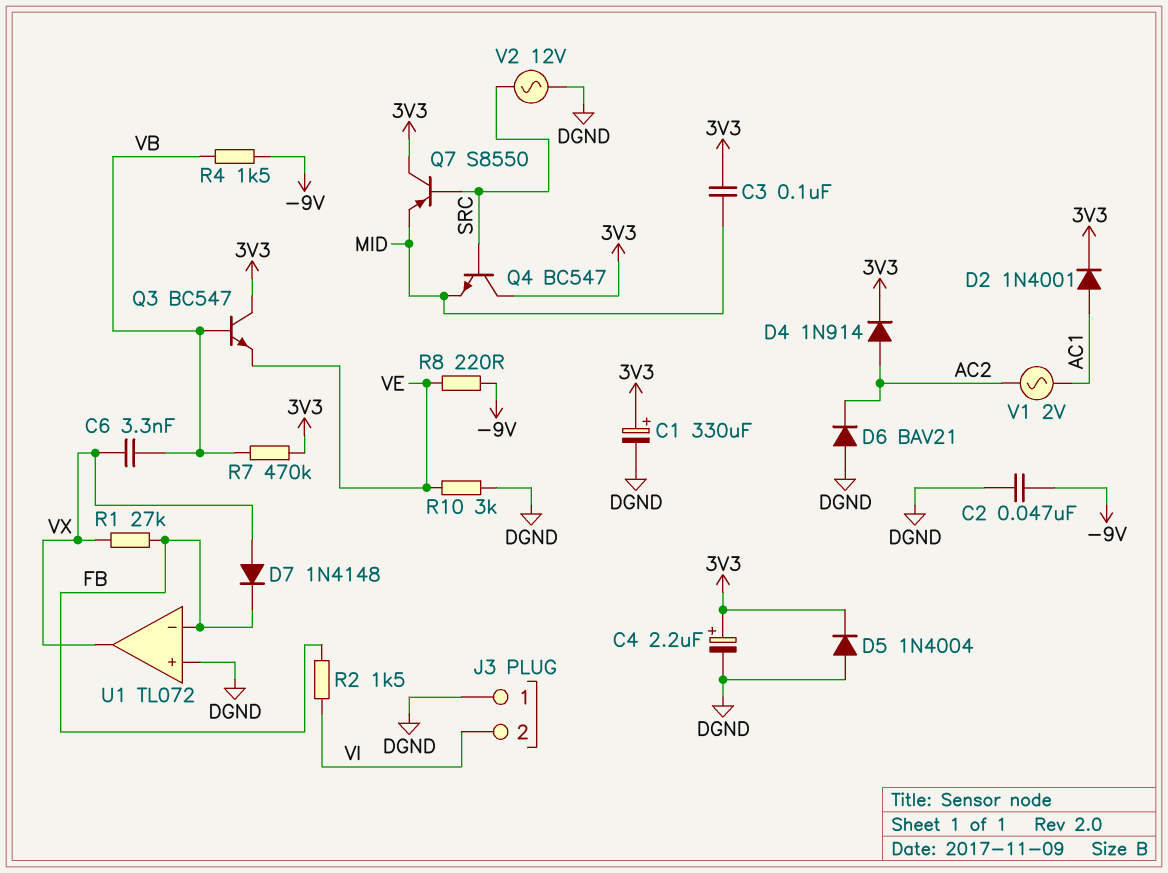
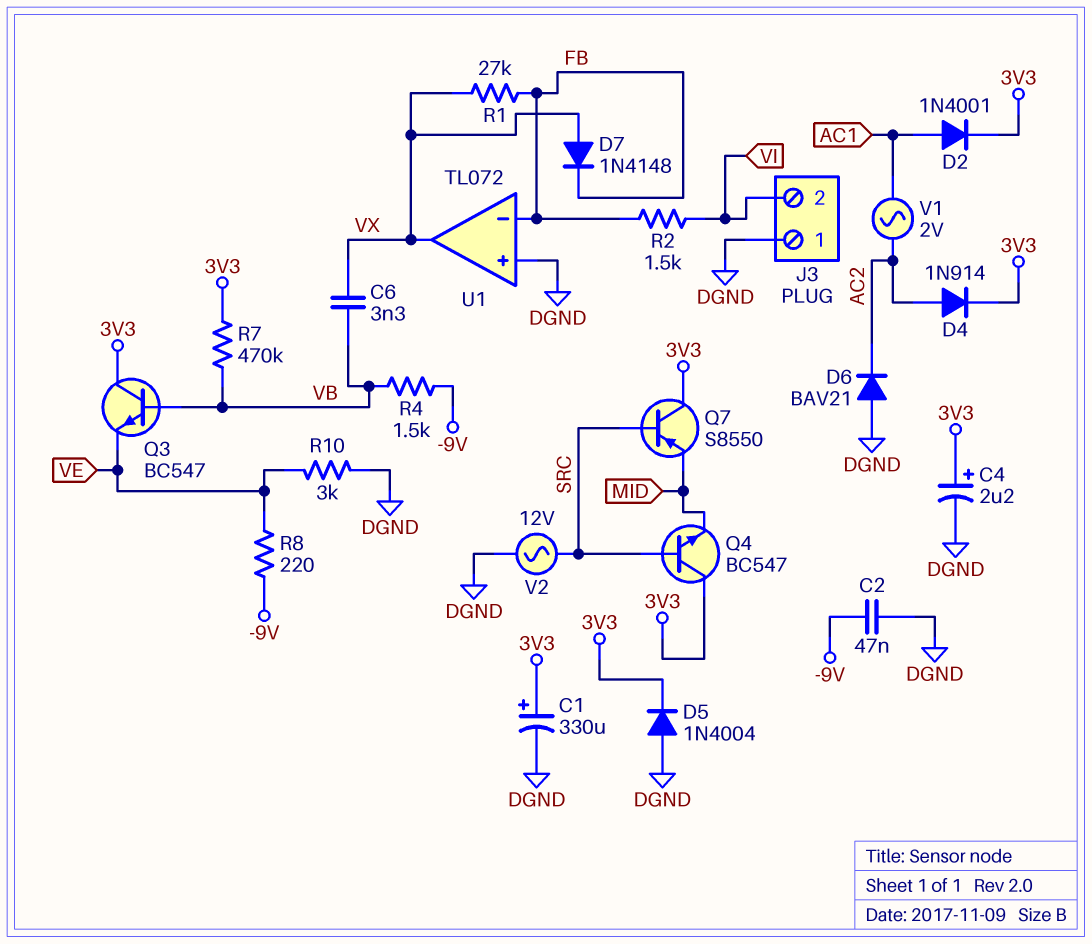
C3: 100nF (3V3, MID) -> none

